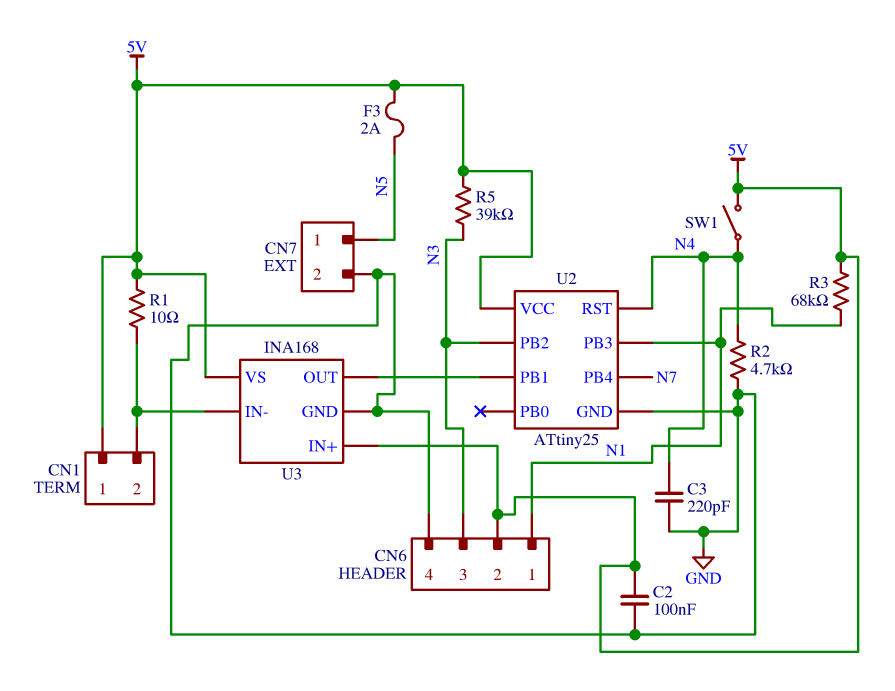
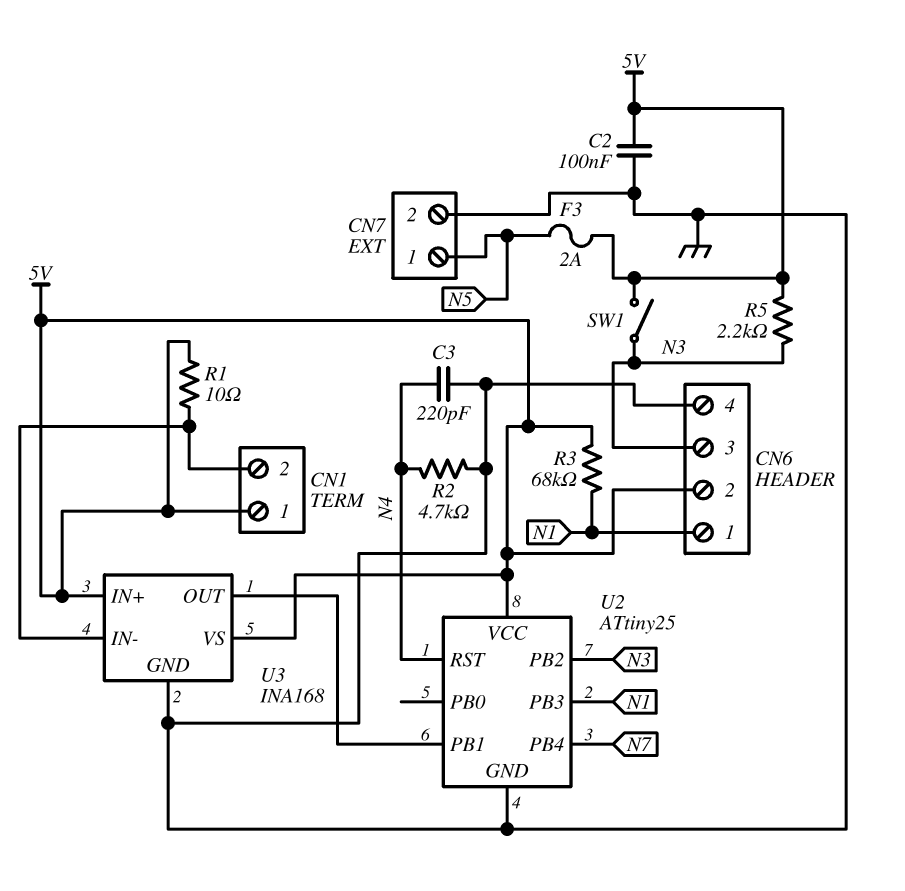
R5: 39k (5V, N3) -> 2.2k (5V, N3)
SW1: switch (5V, N4) -> switch (5V, N3)

